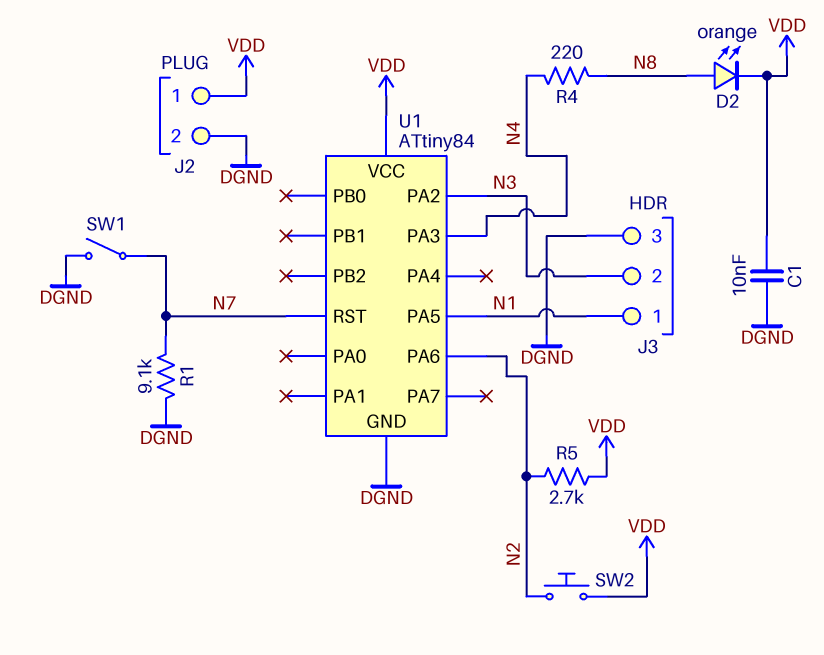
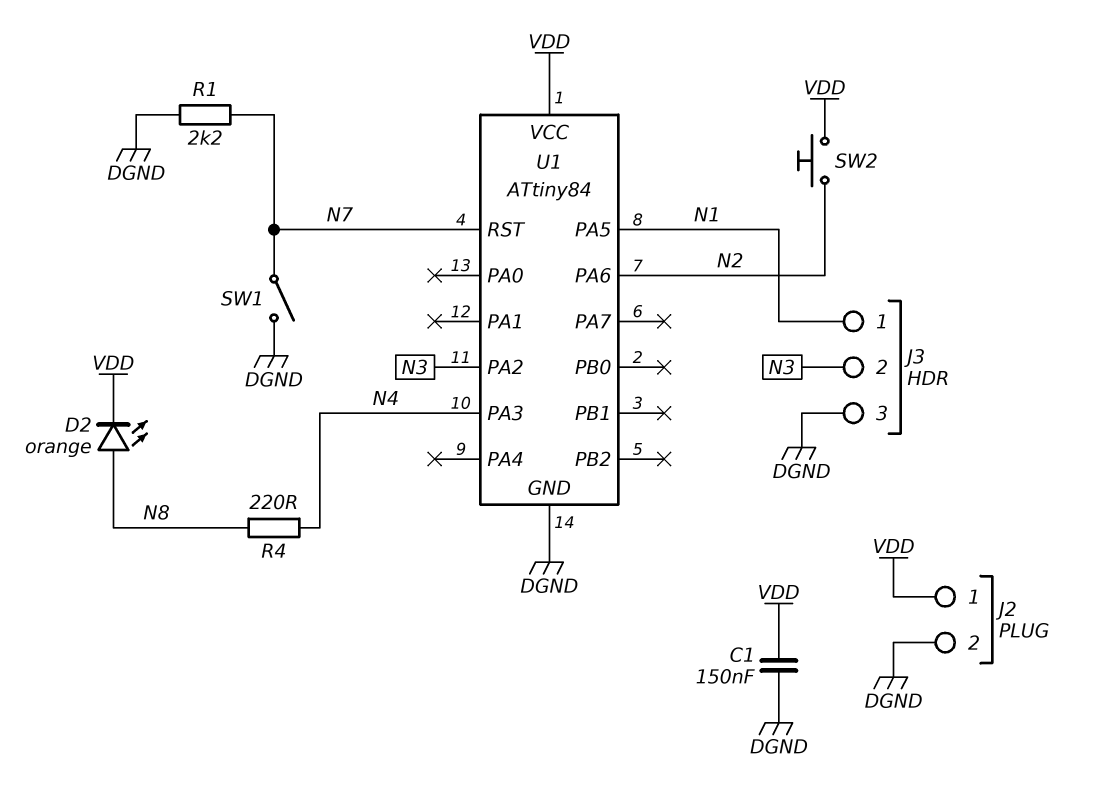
C1: 10nF (DGND, VDD) -> 150nF (DGND, VDD)
R1: 9.1k (DGND, N7) -> 2.2k (DGND, N7)
R5: 2.7k (N2, VDD) -> none

